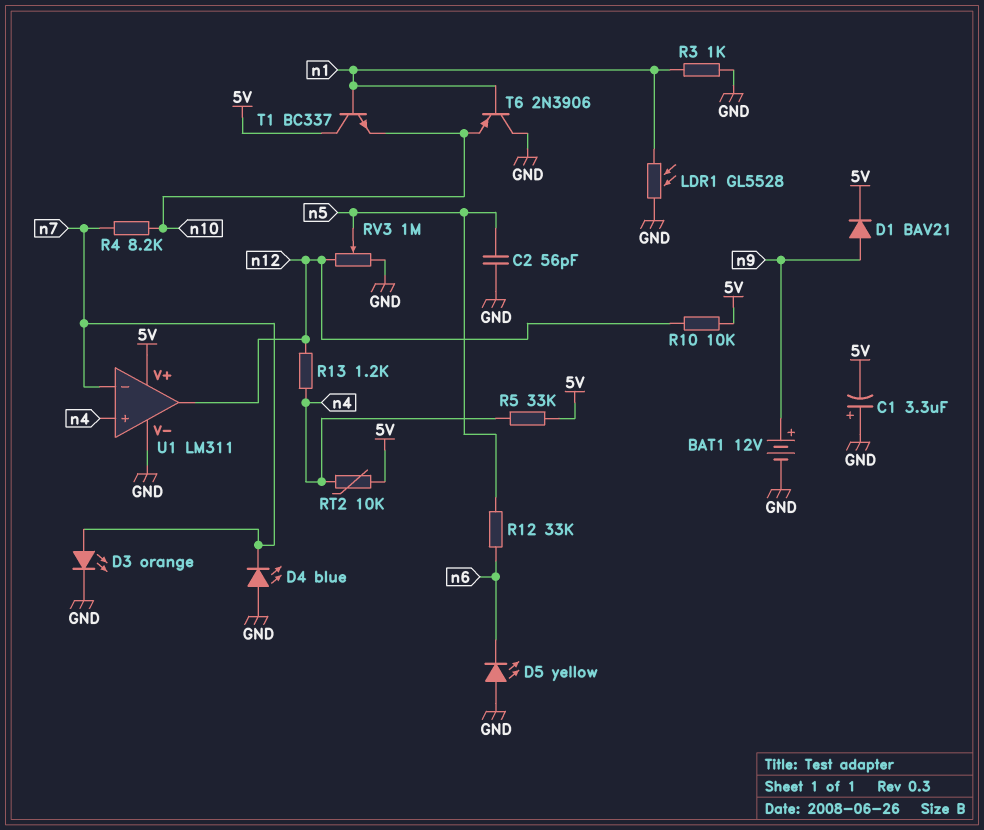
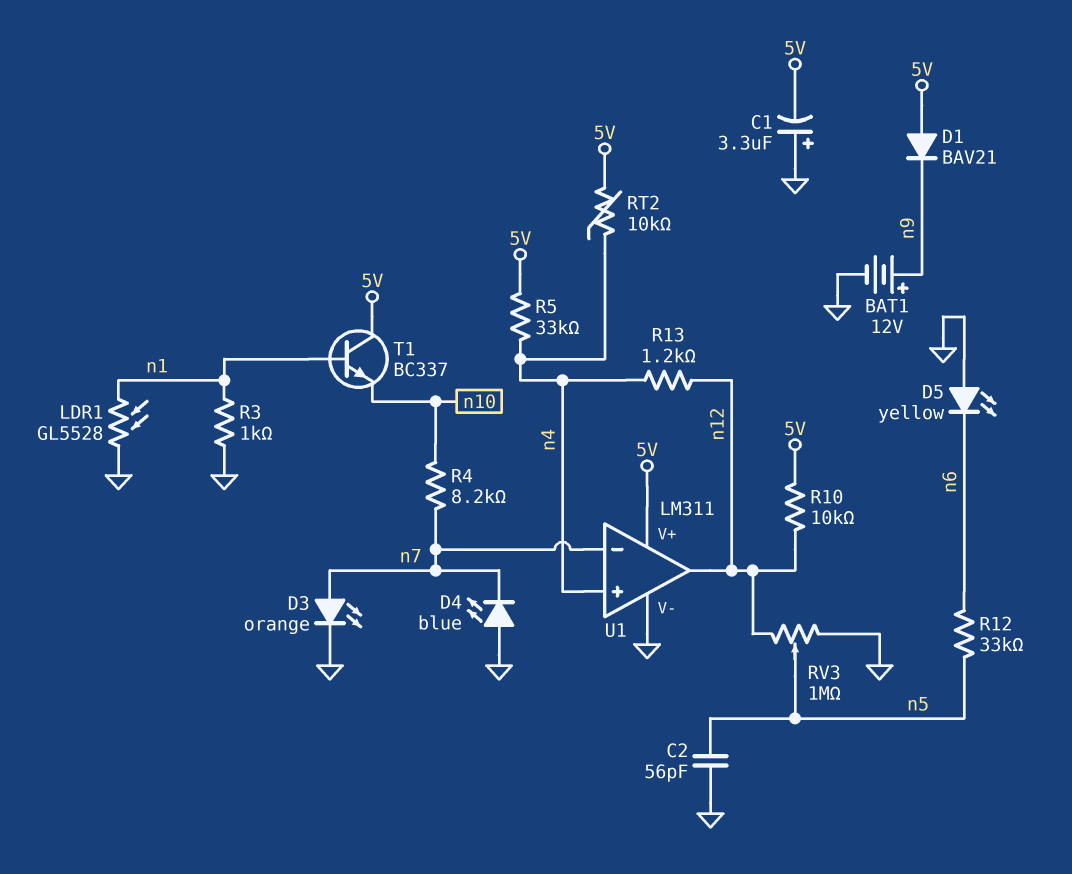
D1: diode BAV21 (A n9, K 5V) -> diode BAV21 (A 5V, K n9)
T6: PNP 2N3906 (B n1, C GND, E n10) -> none

